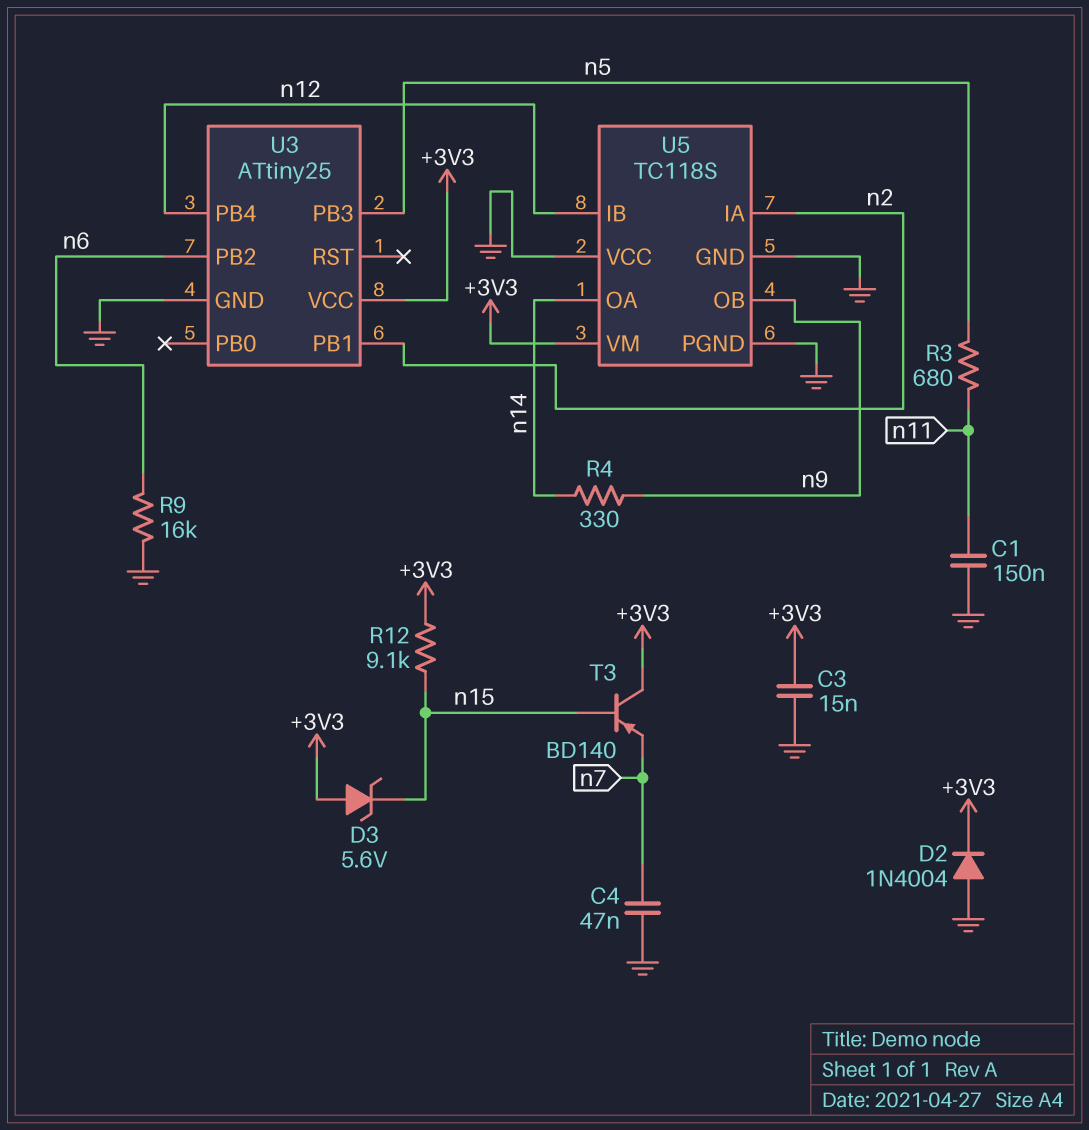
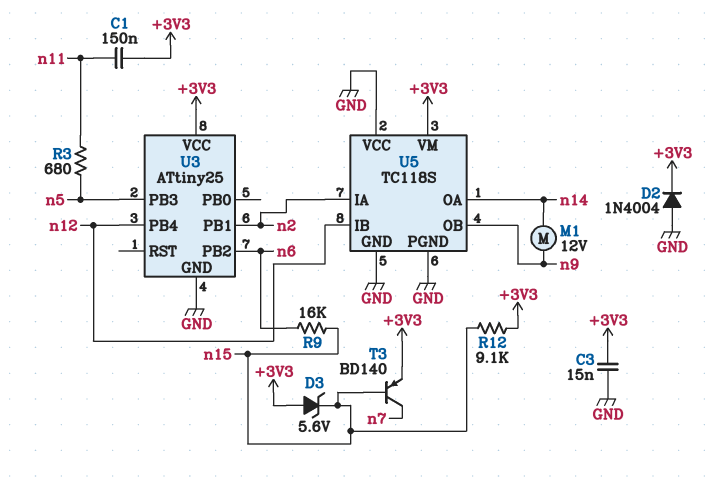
C1: 150nF (GND, n11) -> 150nF (+3V3, n11)
C4: 47nF (GND, n7) -> none
M1: none -> motor 12V (n9, n14)
R4: 330 (n9, n14) -> none
R9: 16k (GND, n6) -> 16k (n6, n15)
T3: PNP BD140 (B n15, C +3V3, E n7) -> PNP BD140 (B n15, C n7, E +3V3)

